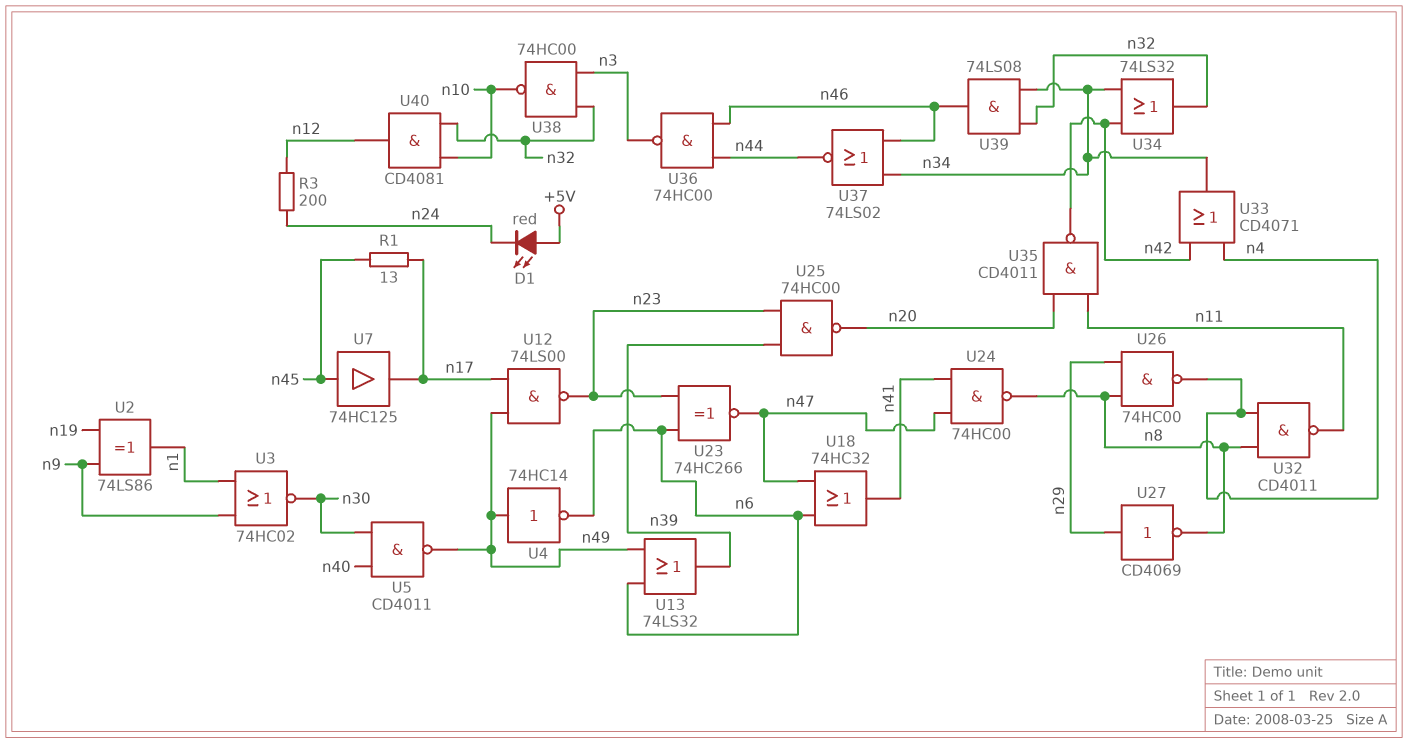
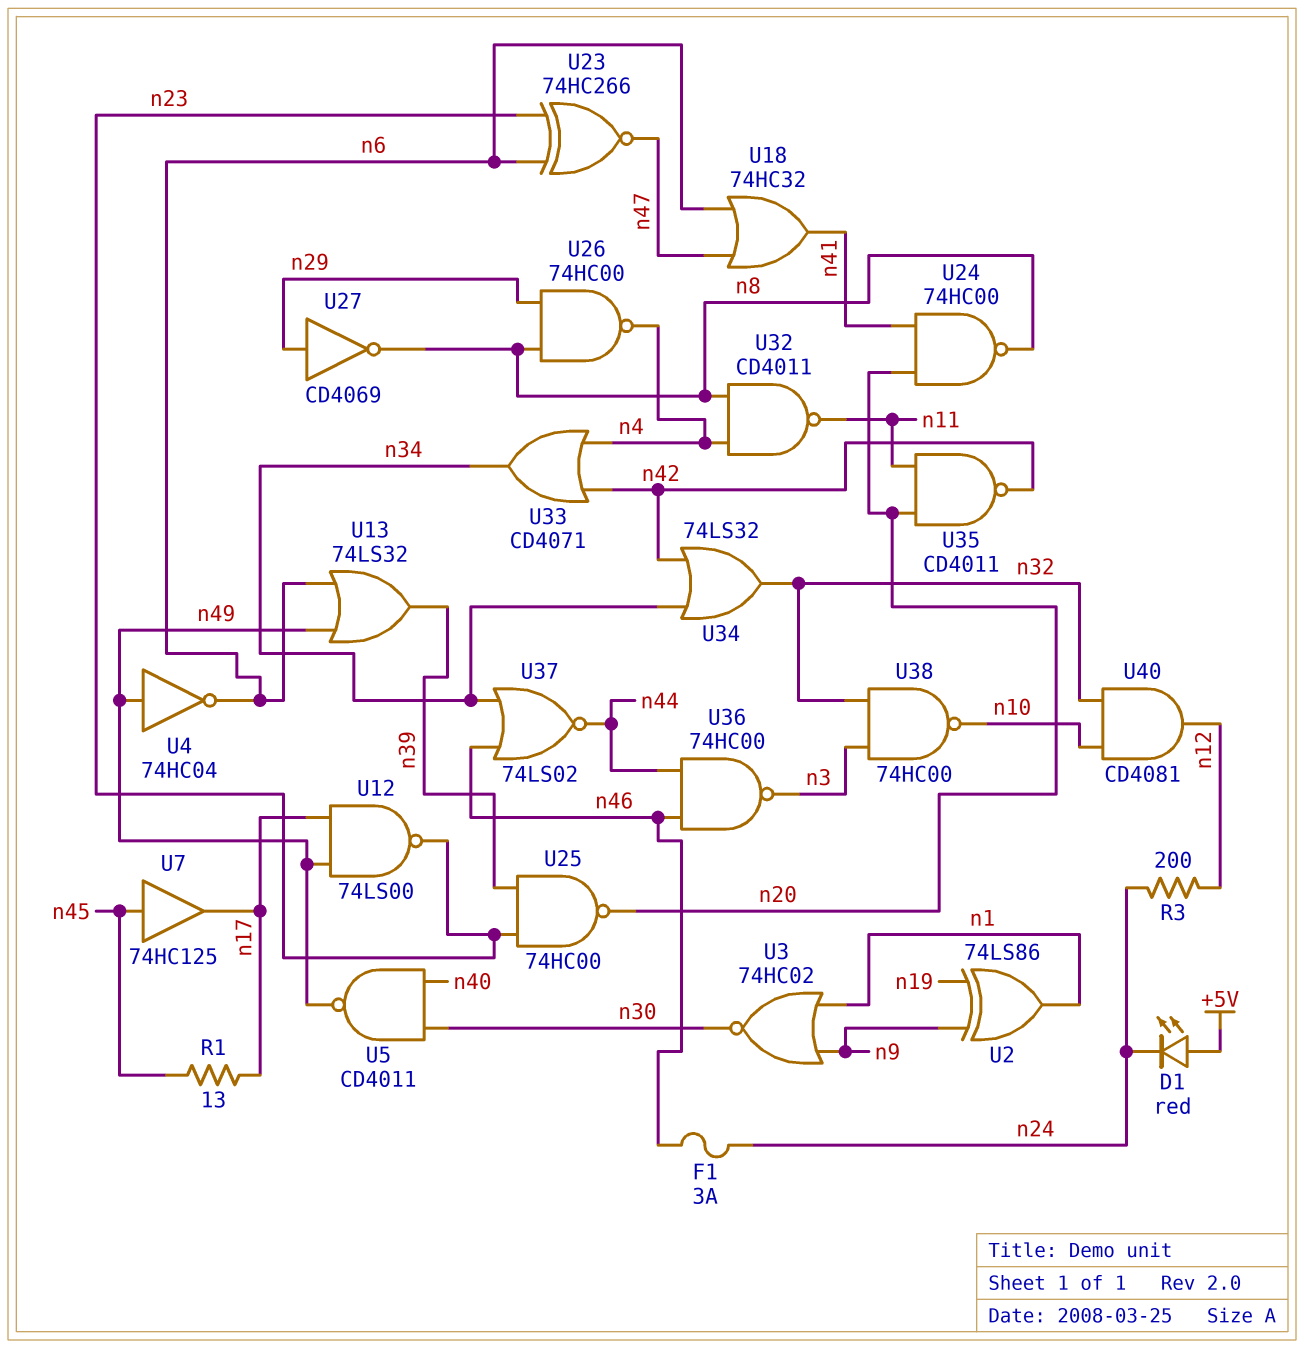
F1: none -> 3A (n24, n46)
U4: NOT 74HC14 (in n49, out n6) -> NOT 74HC04 (in n49, out n6)
U24: NAND 74HC00 (in n41, in n47, out n8) -> NAND 74HC00 (in n20, in n41, out n8)
U39: AND 74LS08 (in n32, in n34, out n46) -> none

